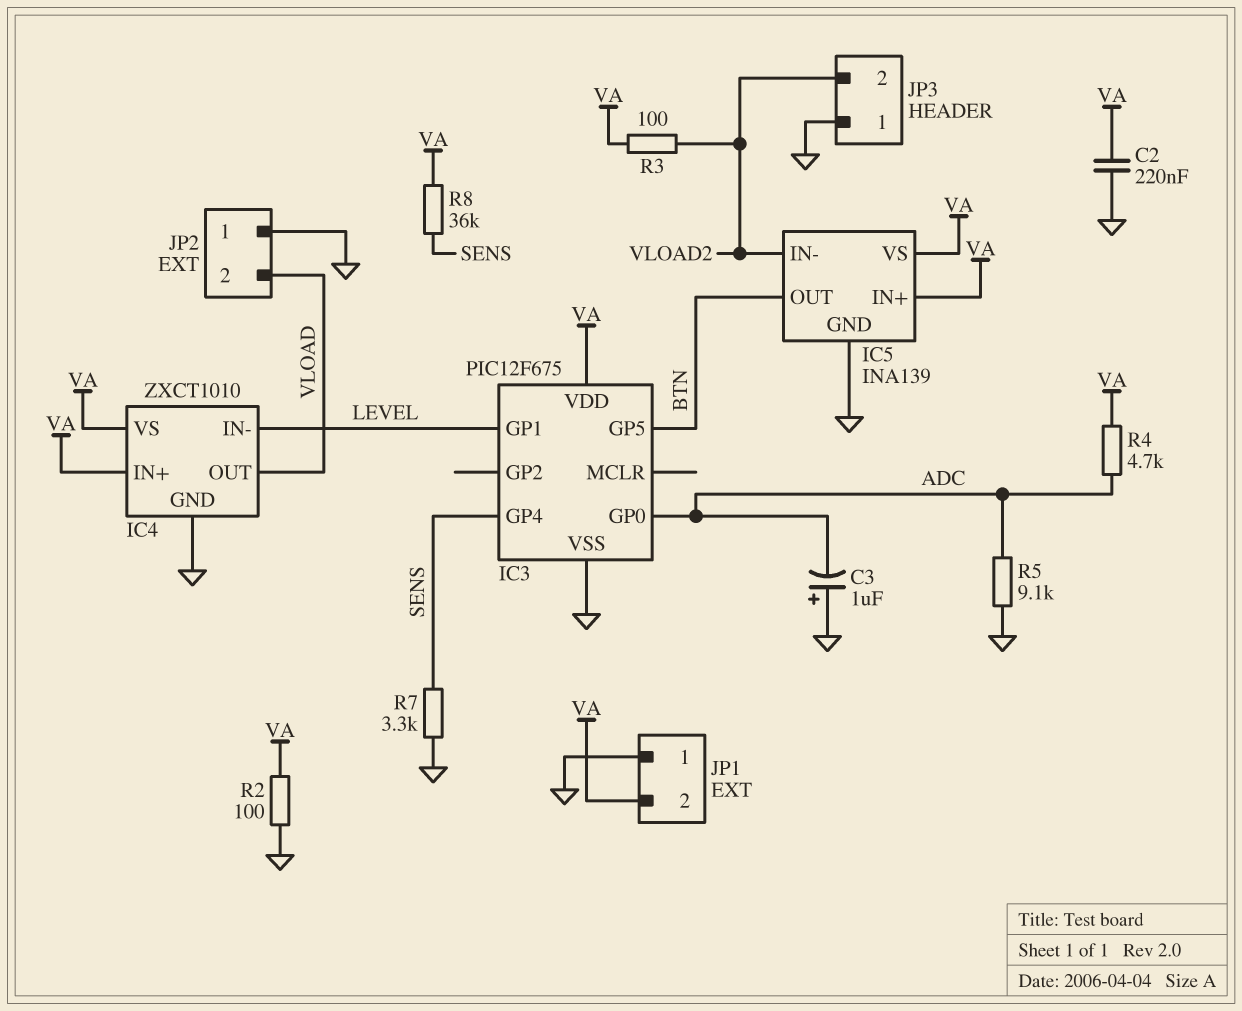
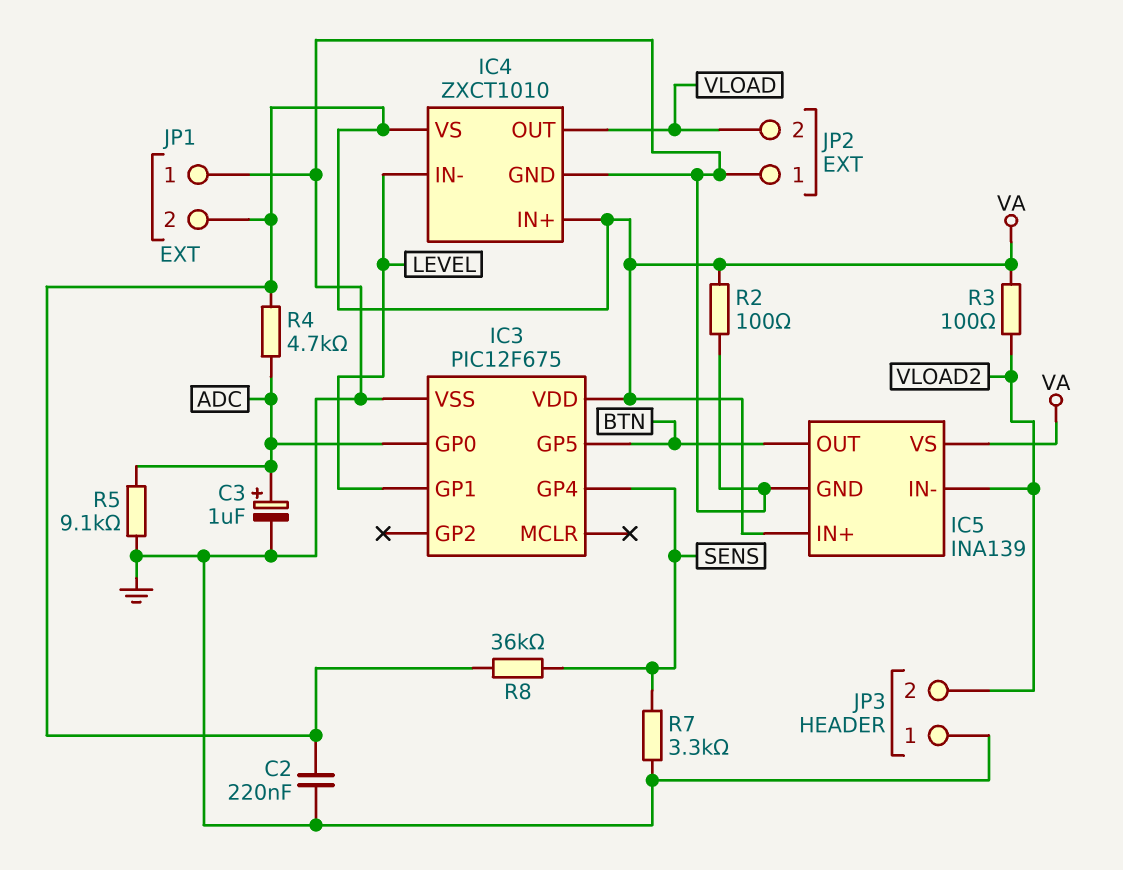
C3: 1uF (plus GND, minus ADC) -> 1uF (plus ADC, minus GND)

